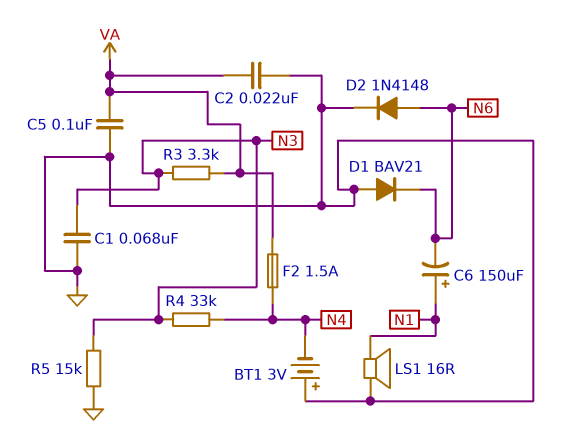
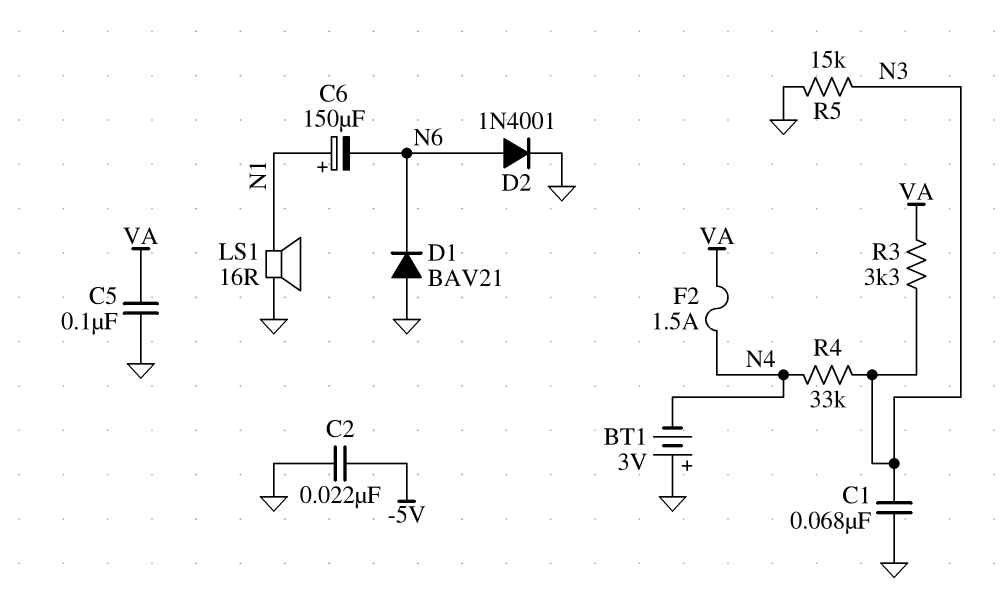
C2: 22nF (GND, VA) -> 22nF (-5V, GND)
D2: diode 1N4148 (A N6, K GND) -> diode 1N4001 (A N6, K GND)

